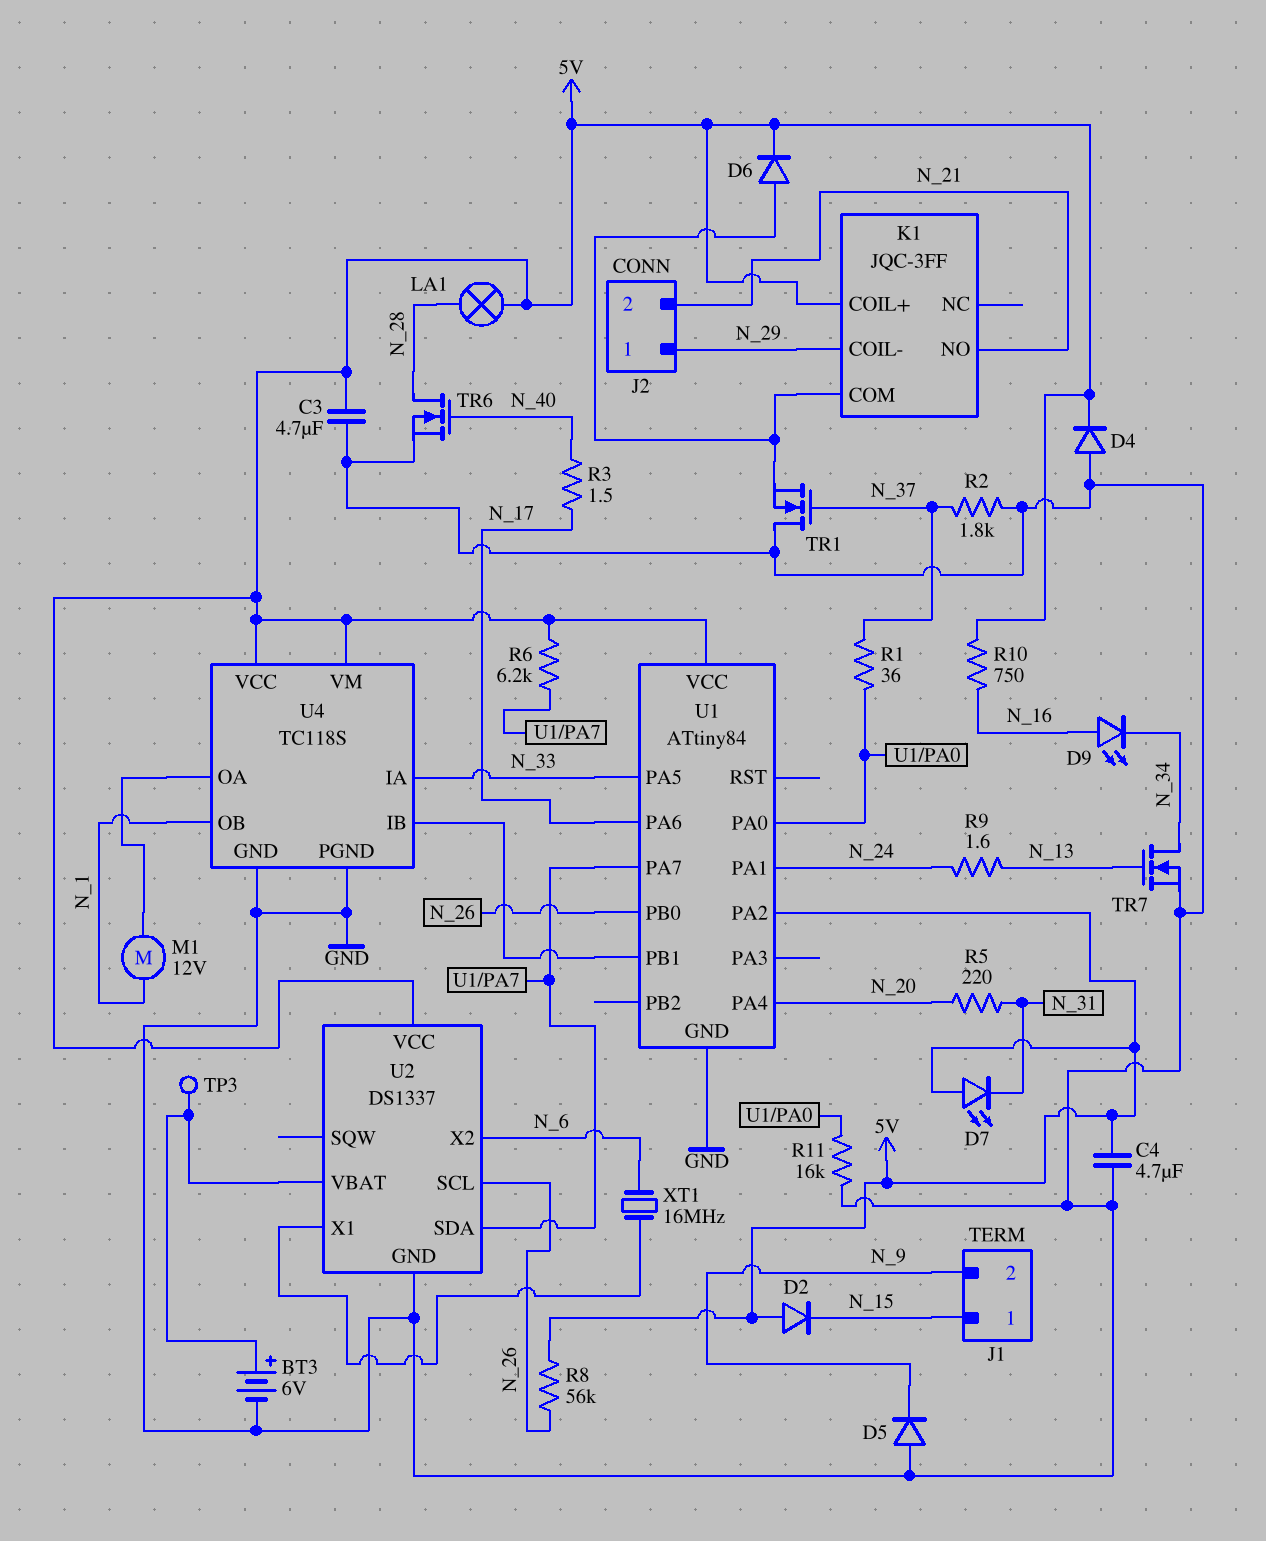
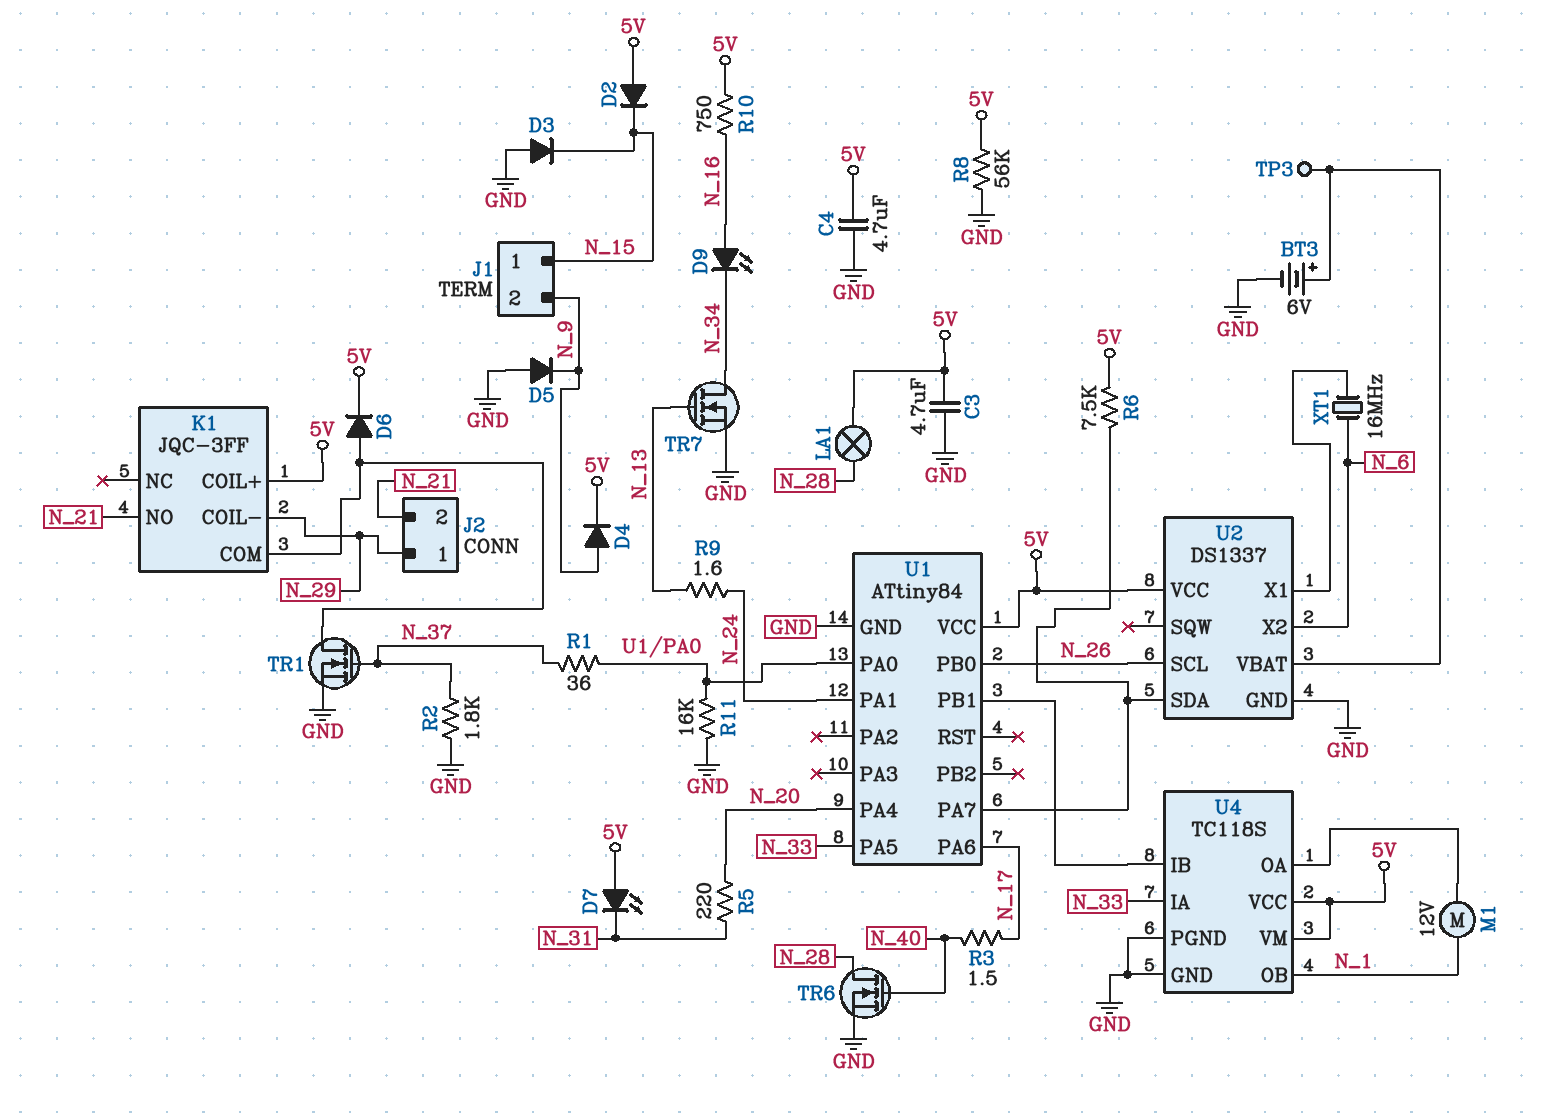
D3: none -> diode (A GND, K N_15)
D4: diode (A GND, K 5V) -> diode (A N_9, K 5V)
R6: 6.2k (5V, U1/PA7) -> 7.5k (5V, U1/PA7)
R8: 56k (5V, N_26) -> 56k (5V, GND)
TR1: NMOS (G N_37, D GND, S K1/COM) -> NMOS (G N_37, D K1/COM, S GND)
U1 pin PA2: 5V -> none

